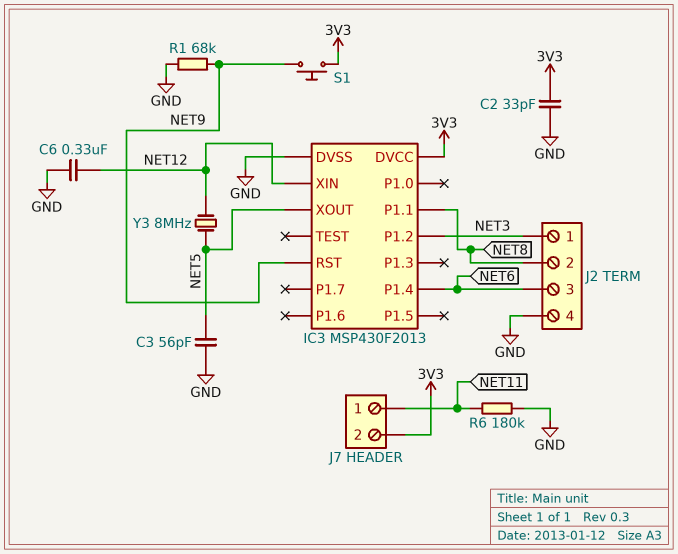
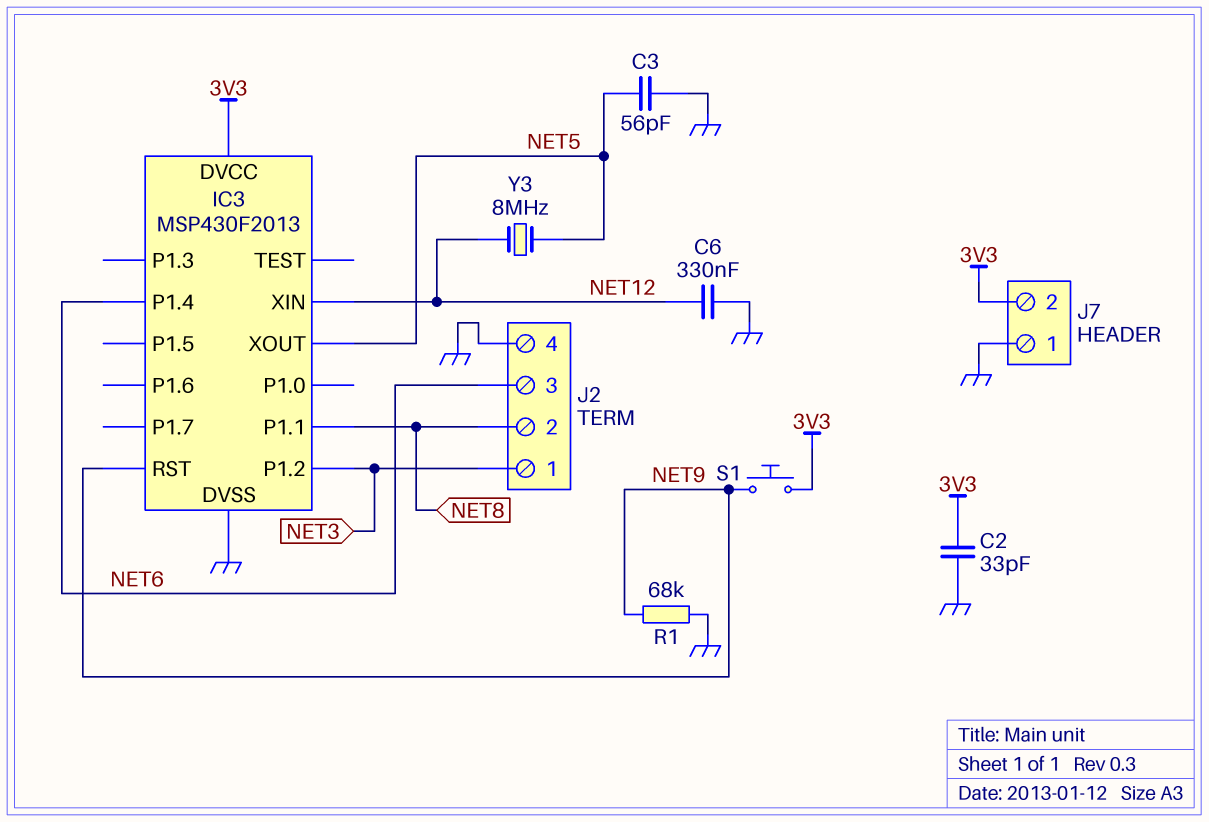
J7 pin 1: NET11 -> GND
R6: 180k (GND, NET11) -> none

